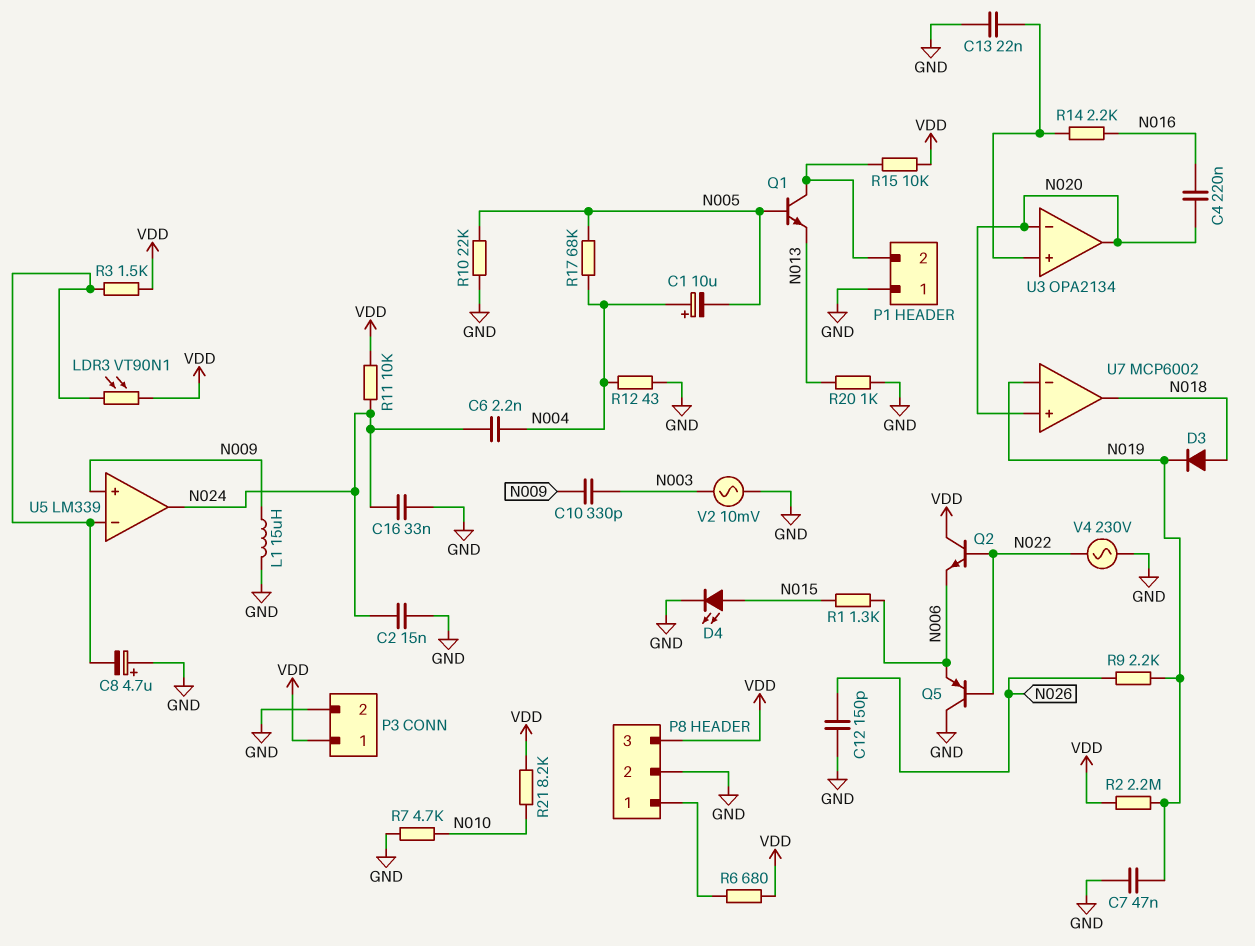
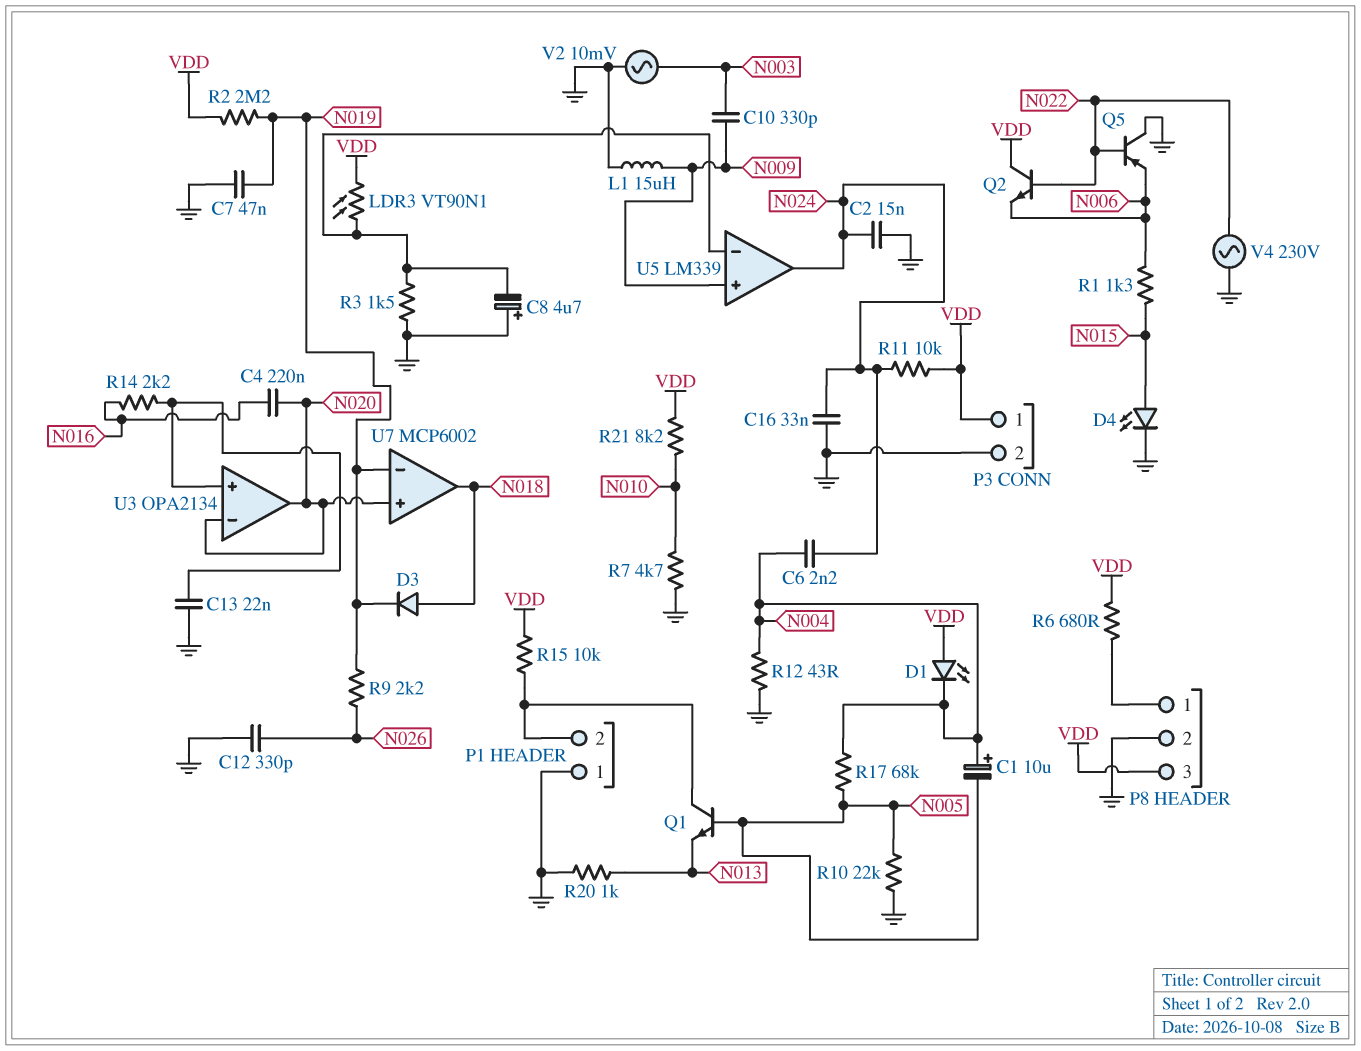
C12: 150pF (GND, N026) -> 330pF (GND, N026)
D1: none -> LED (A VDD, K N004)
R3: 1.5k (U5/in-, VDD) -> 1.5k (GND, U5/in-)

